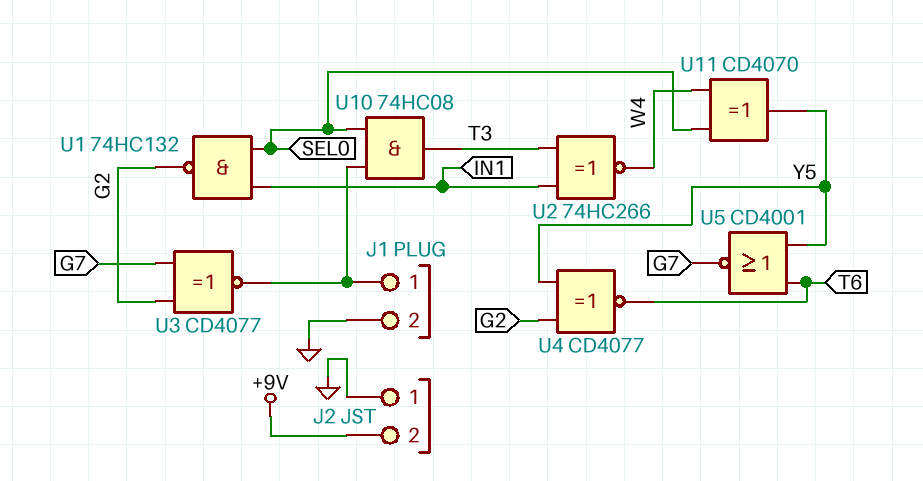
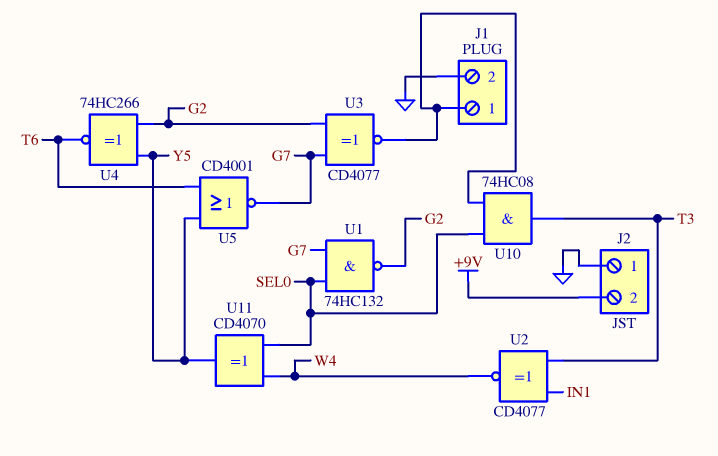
U1: NAND 74HC132 (in IN1, in SEL0, out G2) -> NAND 74HC132 (in G7, in SEL0, out G2)
U2: XNOR 74HC266 (in IN1, in T3, out W4) -> XNOR CD4077 (in IN1, in T3, out W4)
U4: XNOR CD4077 (in G2, in Y5, out T6) -> XNOR 74HC266 (in G2, in Y5, out T6)

